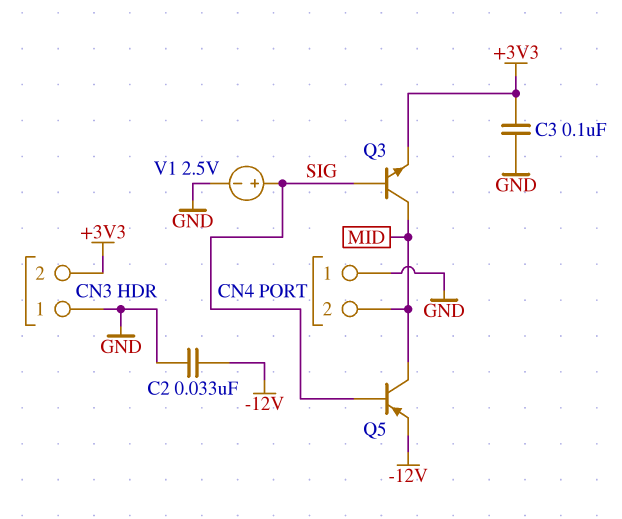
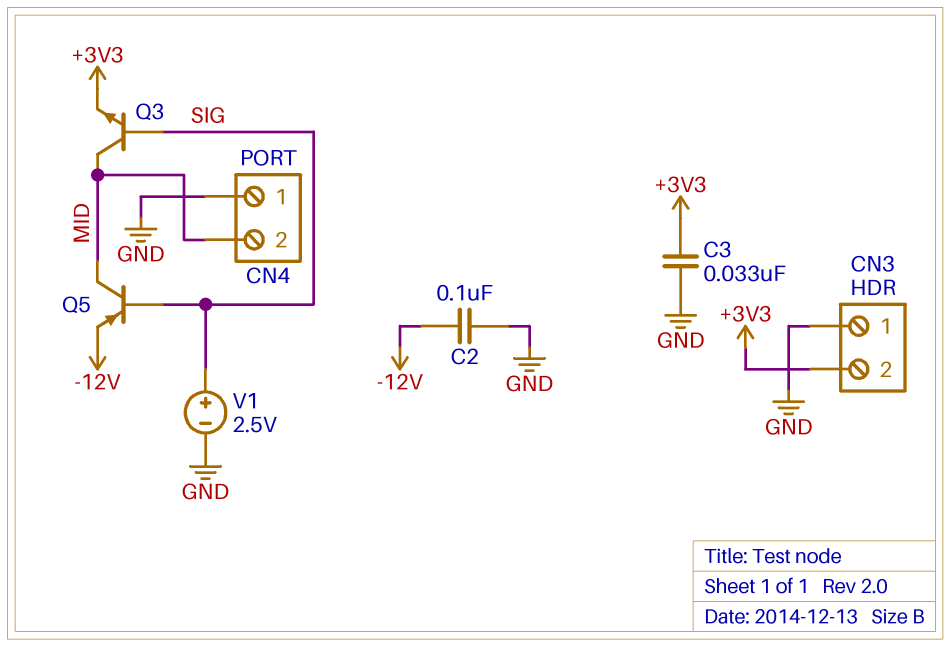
C2: 33nF (-12V, GND) -> 100nF (-12V, GND)
C3: 100nF (+3V3, GND) -> 33nF (+3V3, GND)

